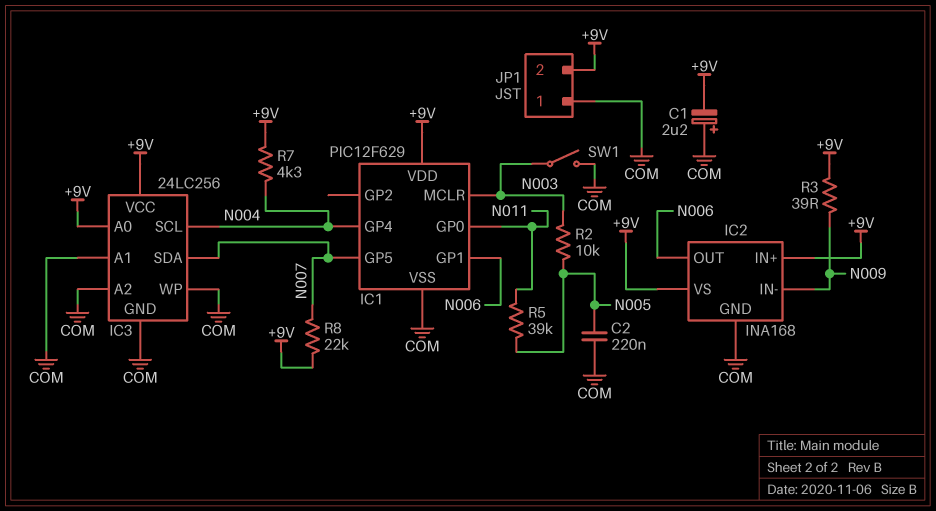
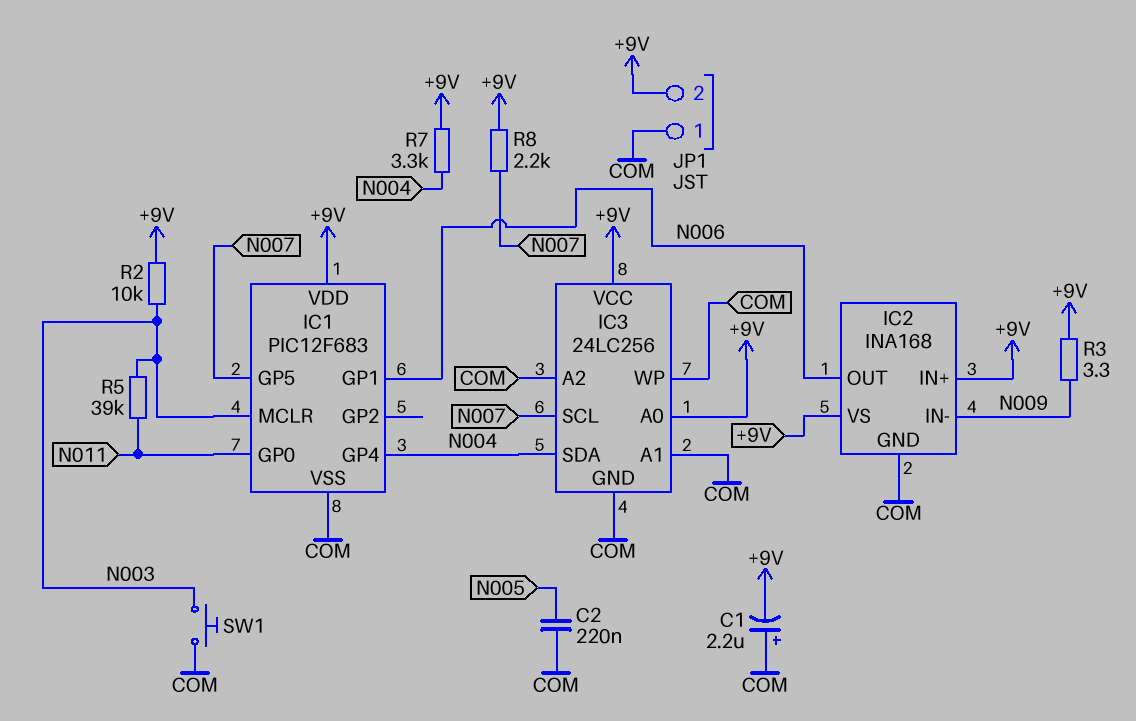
IC1: PIC12F629 -> PIC12F683
IC3 pin SCL: N004 -> N007
IC3 pin SDA: N007 -> N004
R2: 10k (N003, N005) -> 10k (+9V, N003)
R3: 39 (+9V, N009) -> 3.3 (+9V, N009)
R5: 39k (N005, N011) -> 39k (N003, N011)
R7: 4.3k (+9V, N004) -> 3.3k (+9V, N004)
R8: 22k (+9V, N007) -> 2.2k (+9V, N007)
SW1: switch (COM, N003) -> button (COM, N003)

